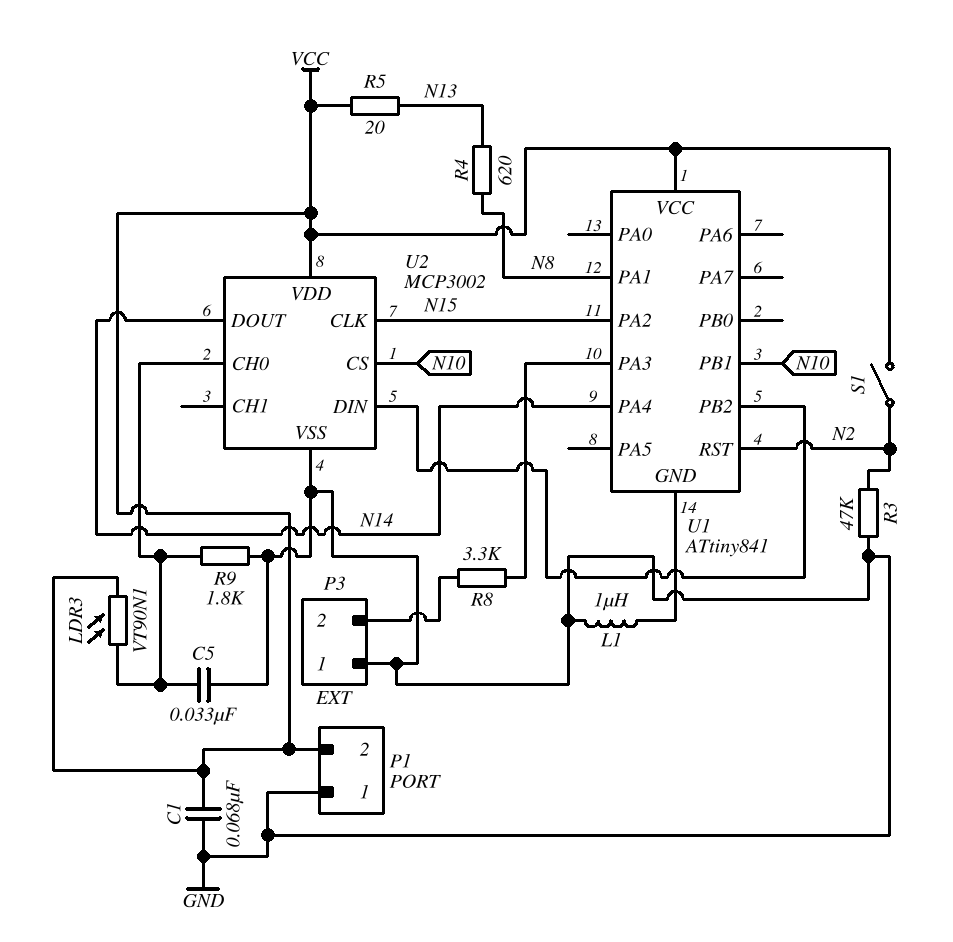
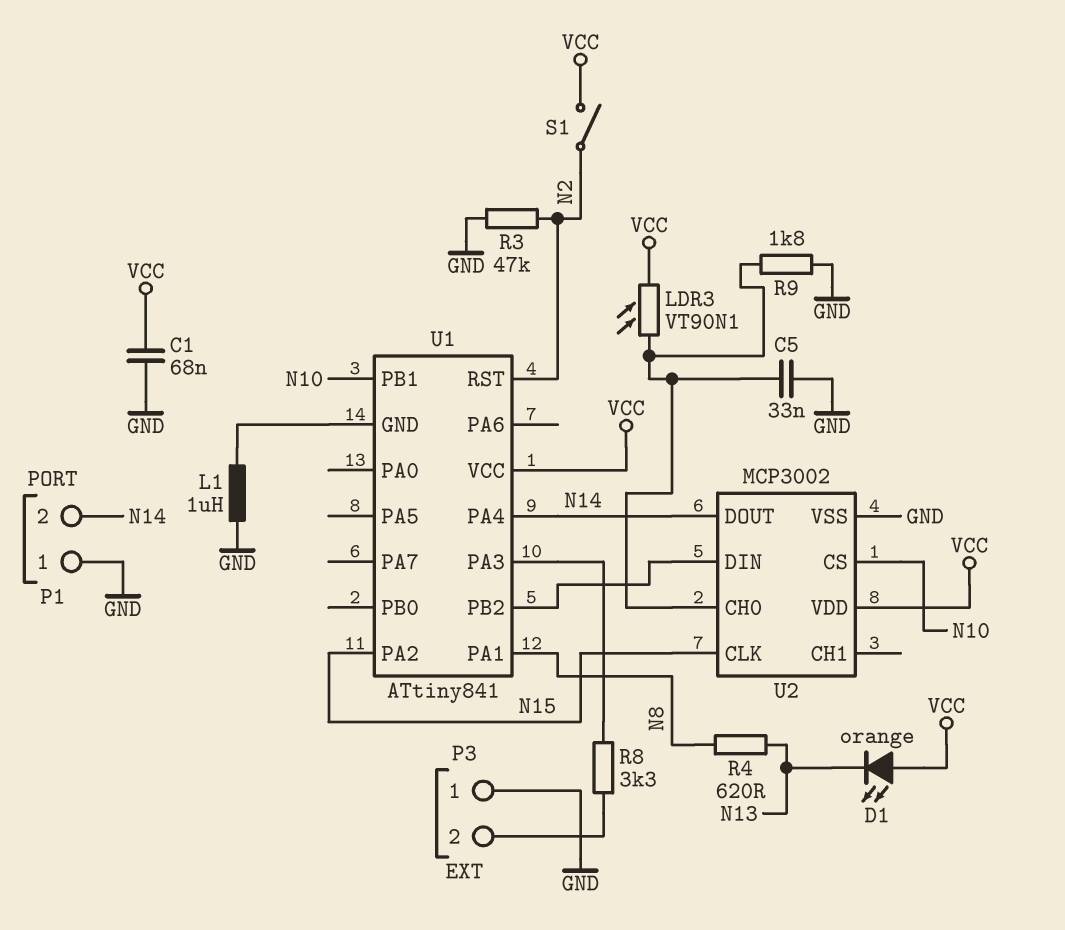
D1: none -> LED orange (A VCC, K N13)
P1 pin 2: VCC -> N14
R5: 20 (N13, VCC) -> none

